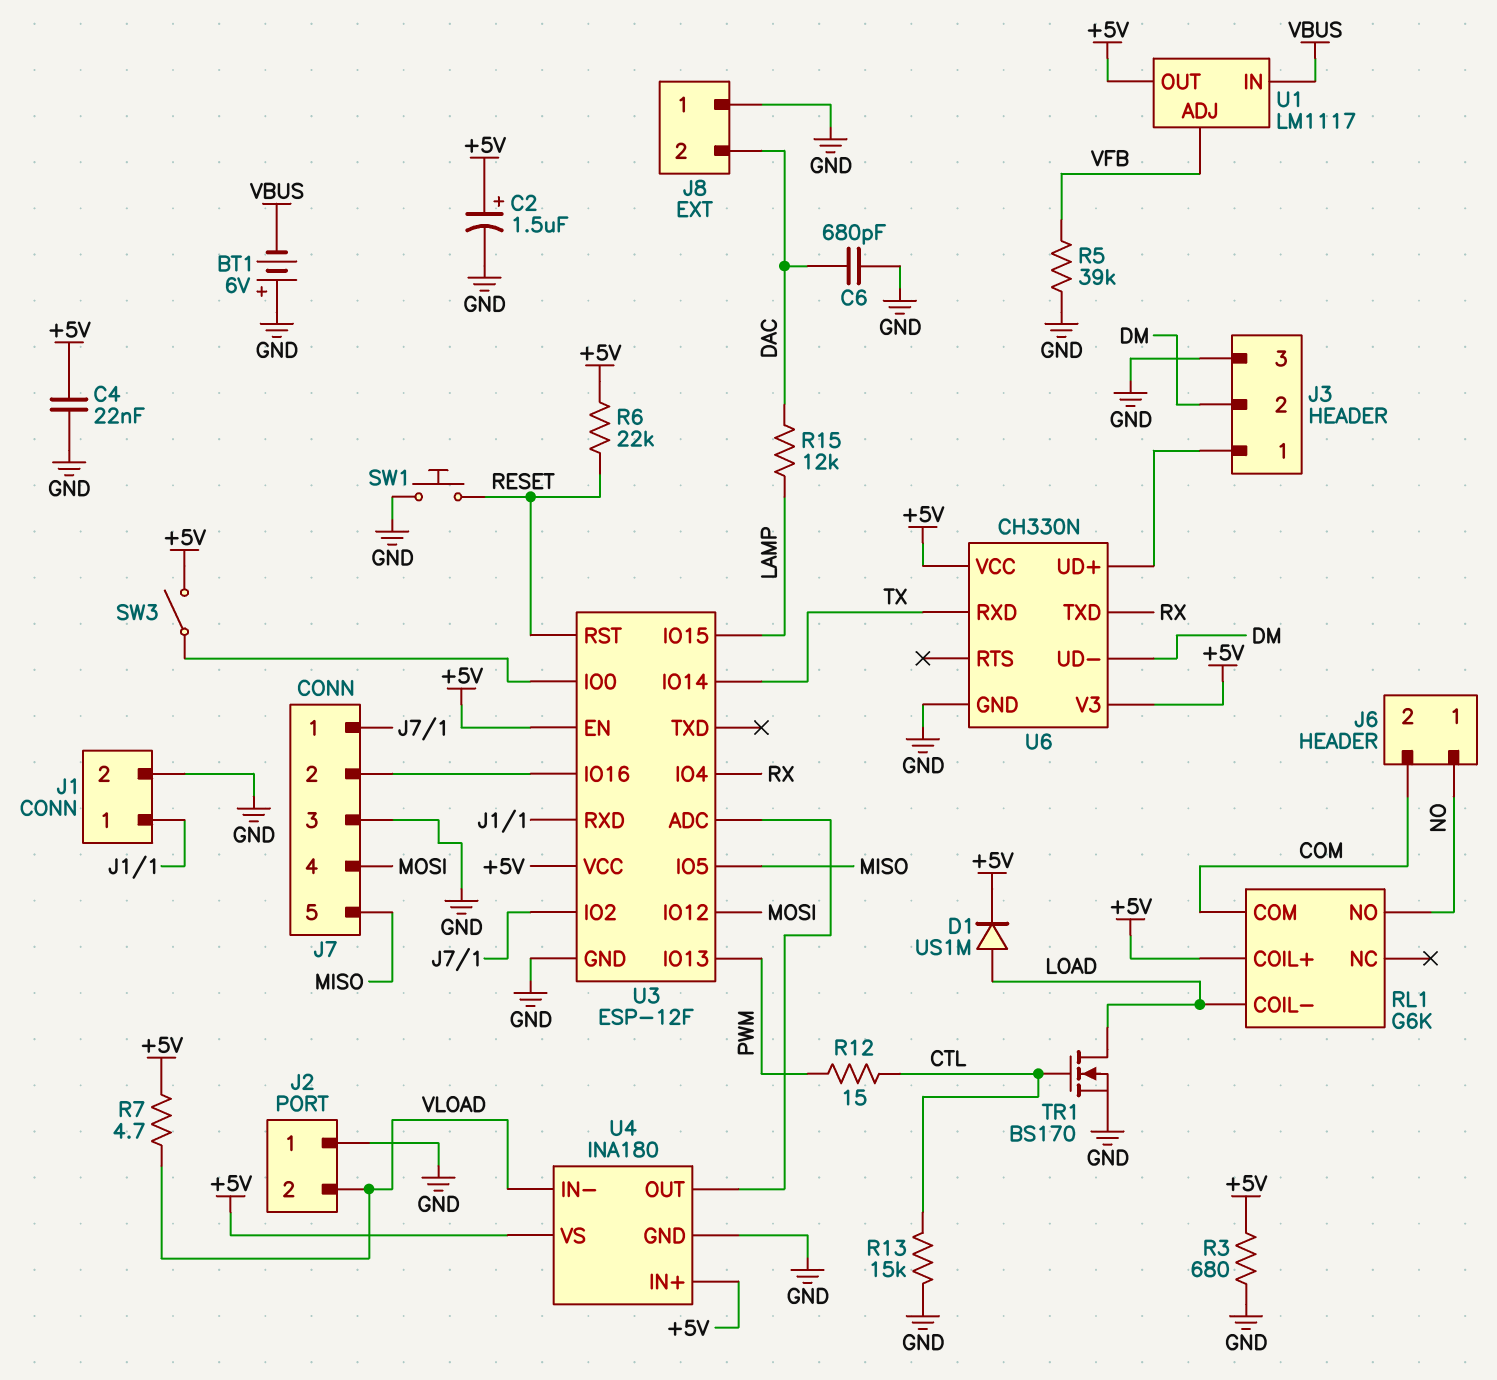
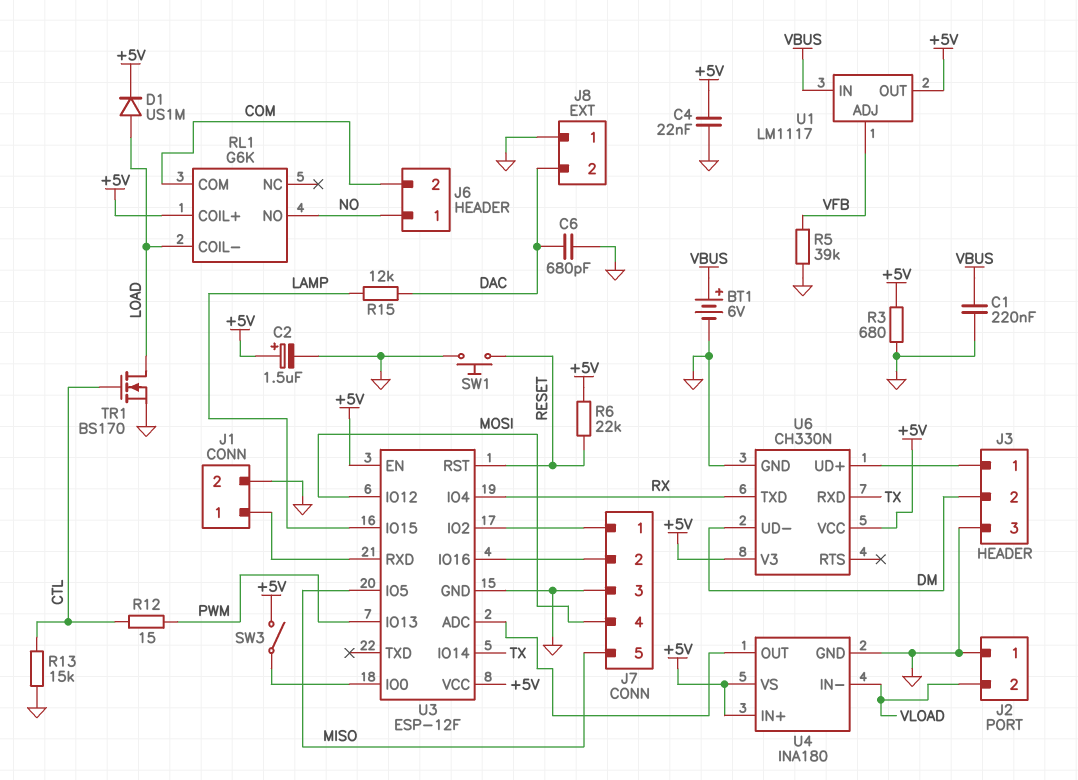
BT1: 6V (plus GND, minus VBUS) -> 6V (plus VBUS, minus GND)
C1: none -> 220nF (GND, VBUS)
R7: 4.7 (+5V, VLOAD) -> none

